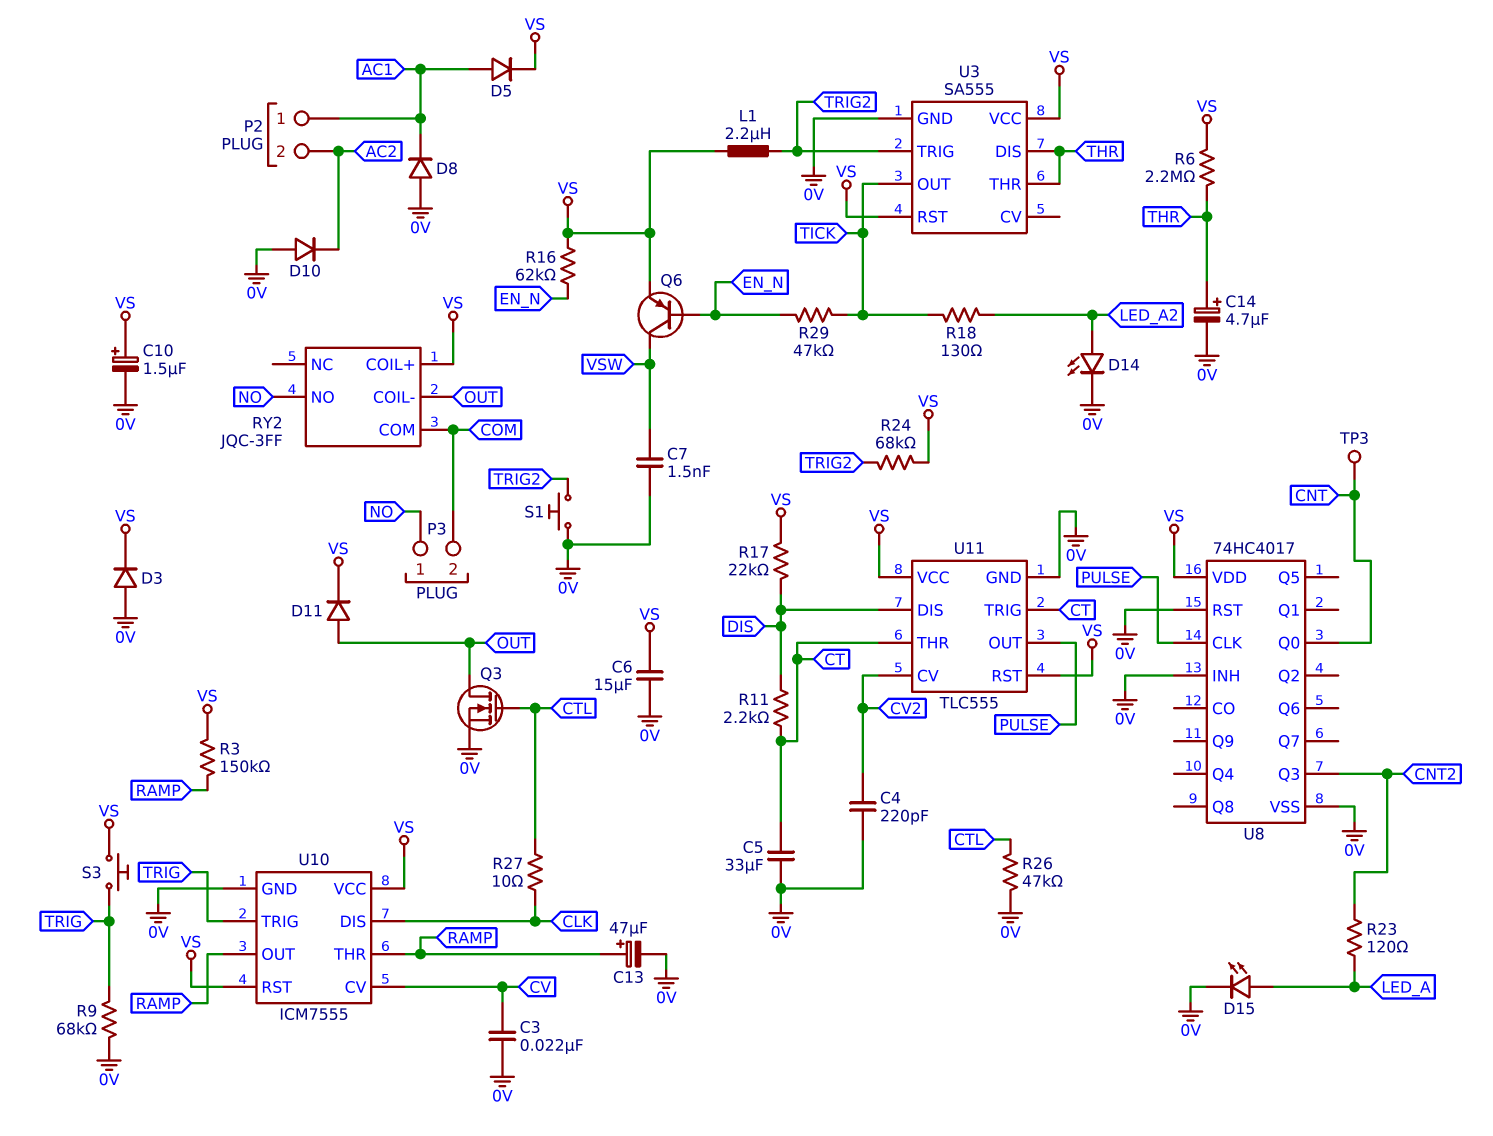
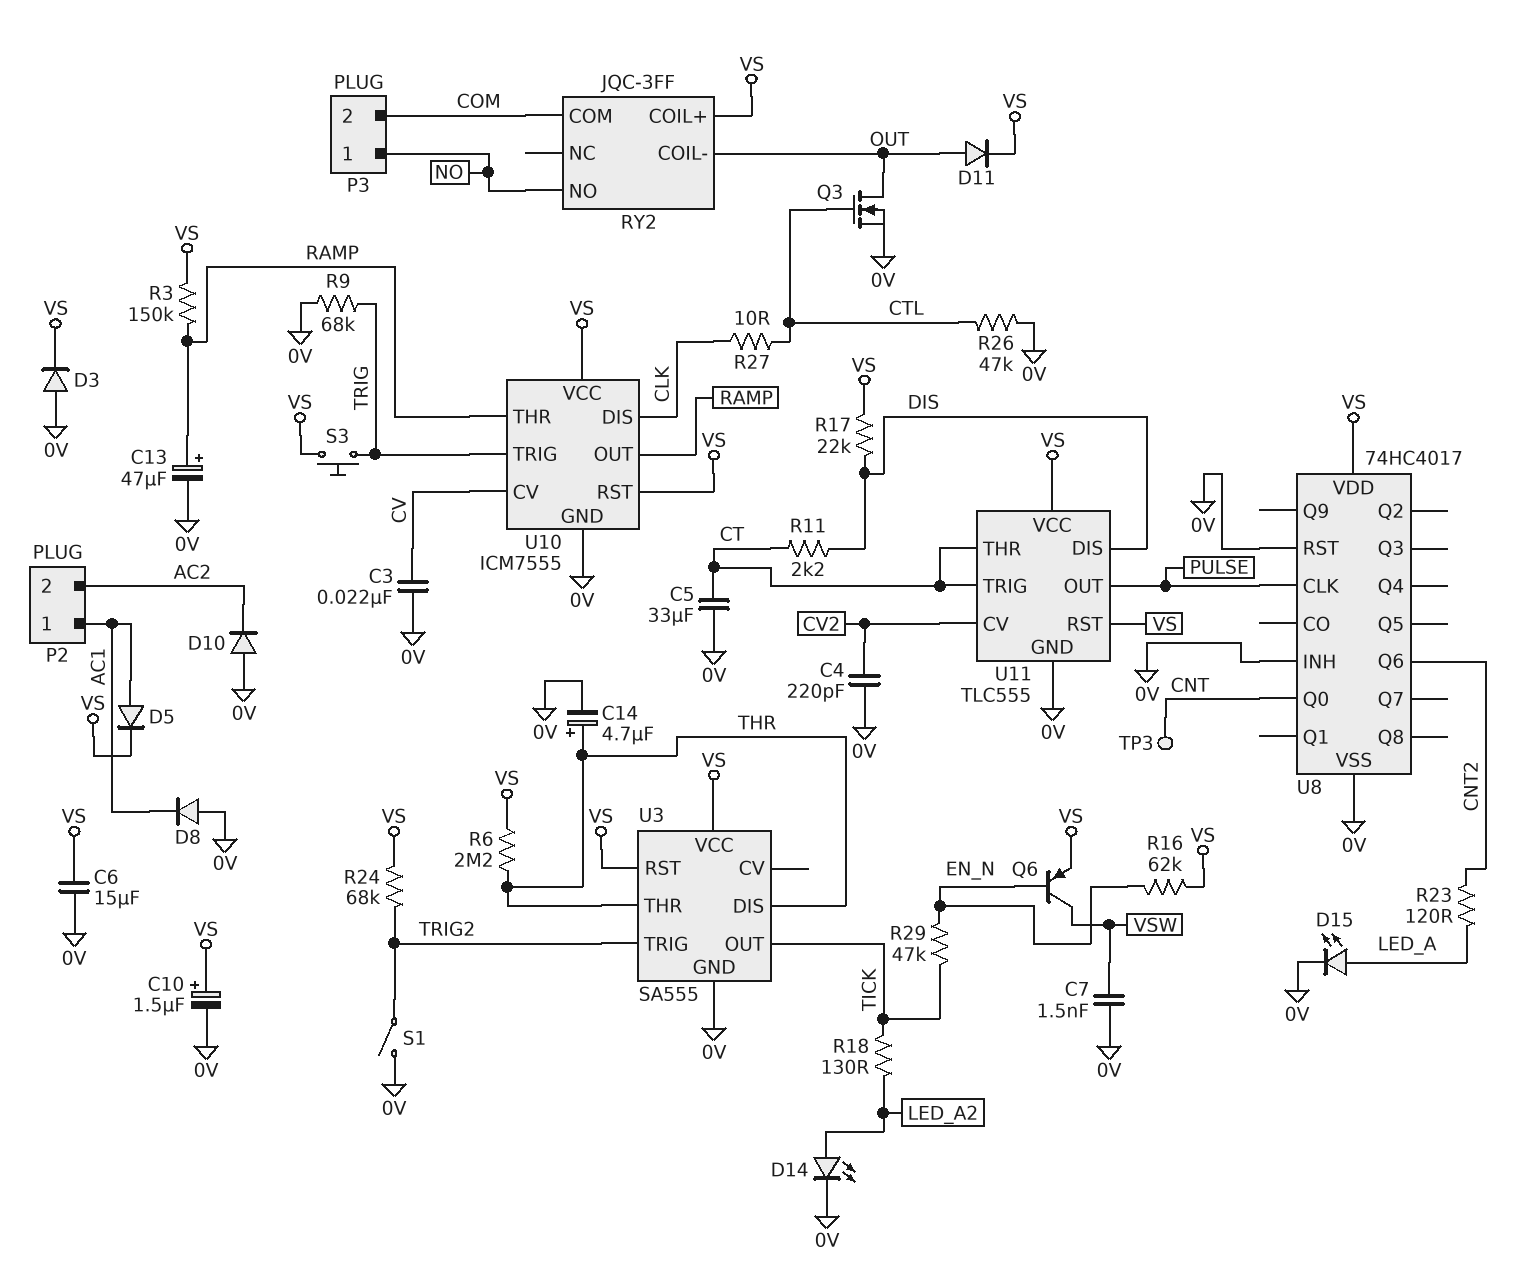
L1: 2.2uH (TRIG2, VS) -> none
S1: button (0V, TRIG2) -> switch (0V, TRIG2)
U8 pin Q3: CNT2 -> none
U8 pin Q6: none -> CNT2

